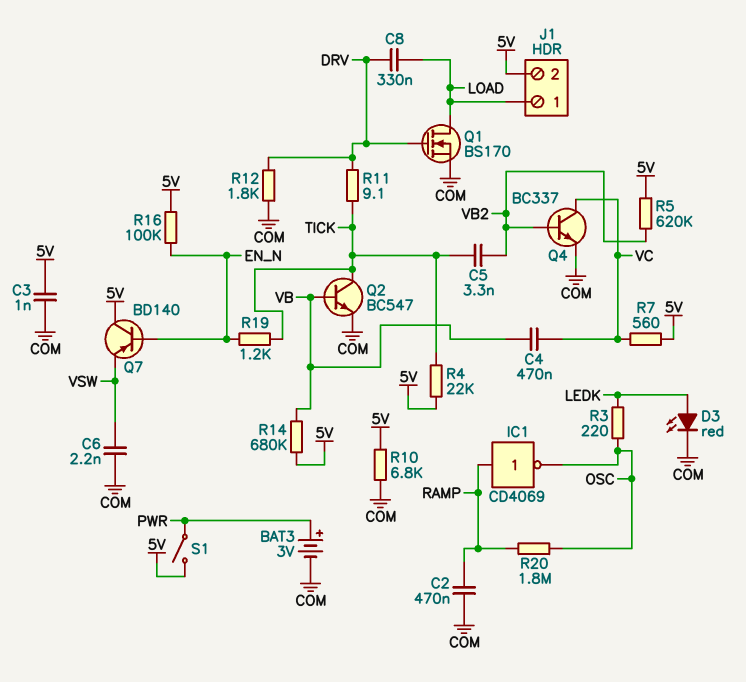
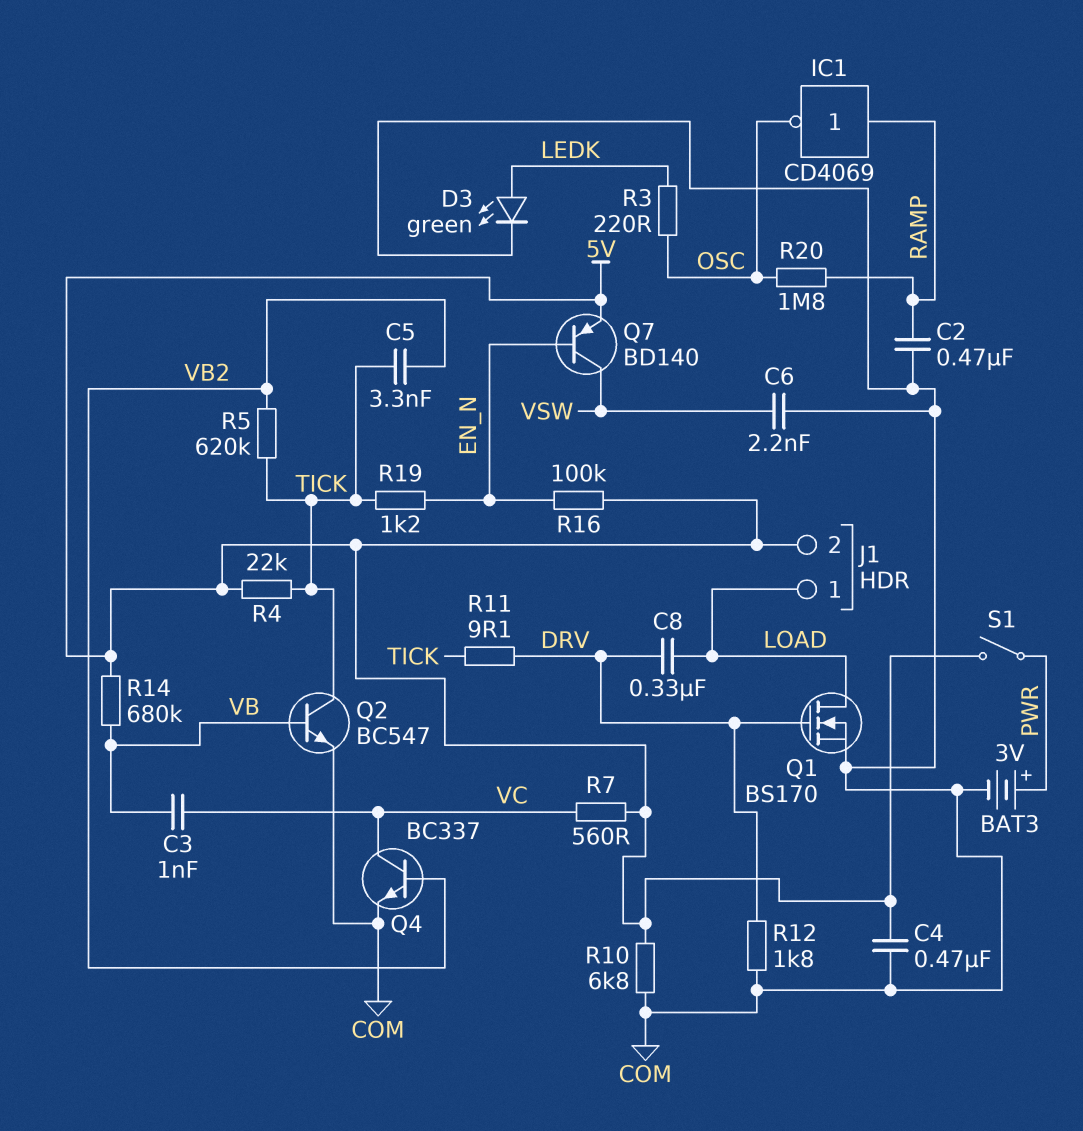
C3: 1nF (5V, COM) -> 1nF (VB, VC)
C4: 470nF (VB, VC) -> 470nF (5V, COM)
D3: LED red (A LEDK, K COM) -> LED green (A LEDK, K COM)
Q7: PNP BD140 (B EN_N, C 5V, E VSW) -> PNP BD140 (B EN_N, C VSW, E 5V)
R5: 620k (5V, VB2) -> 620k (TICK, VB2)

